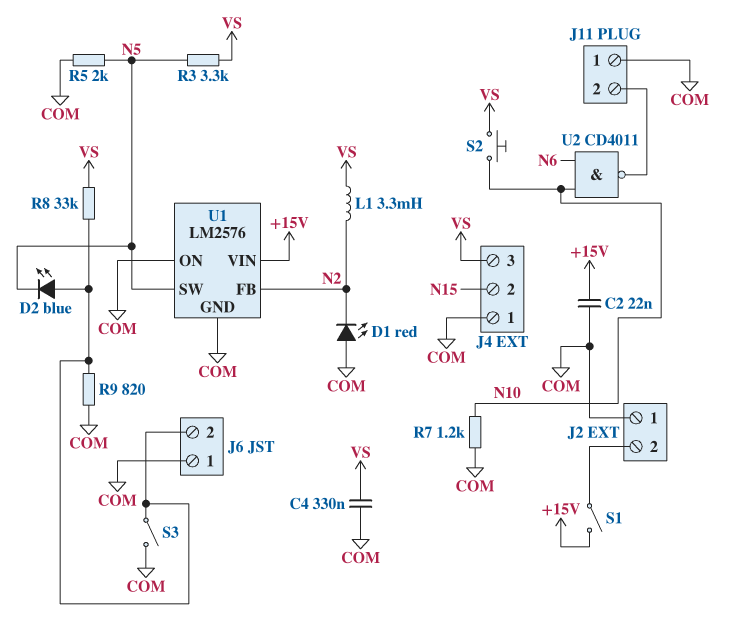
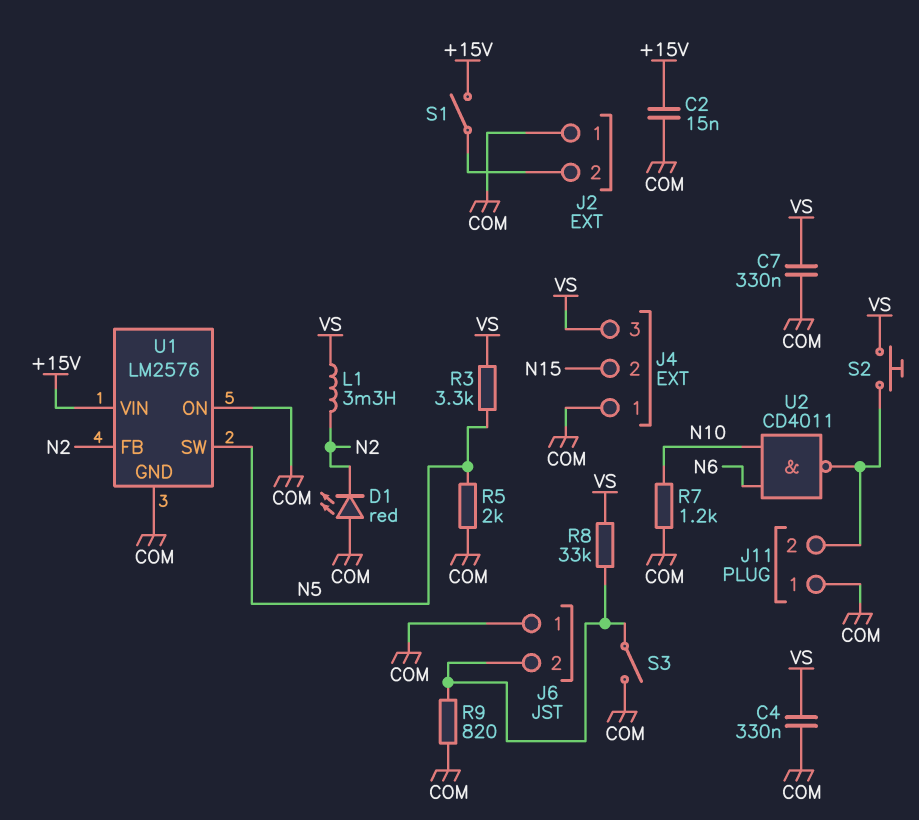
C2: 22nF (+15V, COM) -> 15nF (+15V, COM)
C7: none -> 330nF (COM, VS)
D2: LED blue (A J6/2, K N5) -> none
S2: button (N10, VS) -> button (J11/2, VS)

